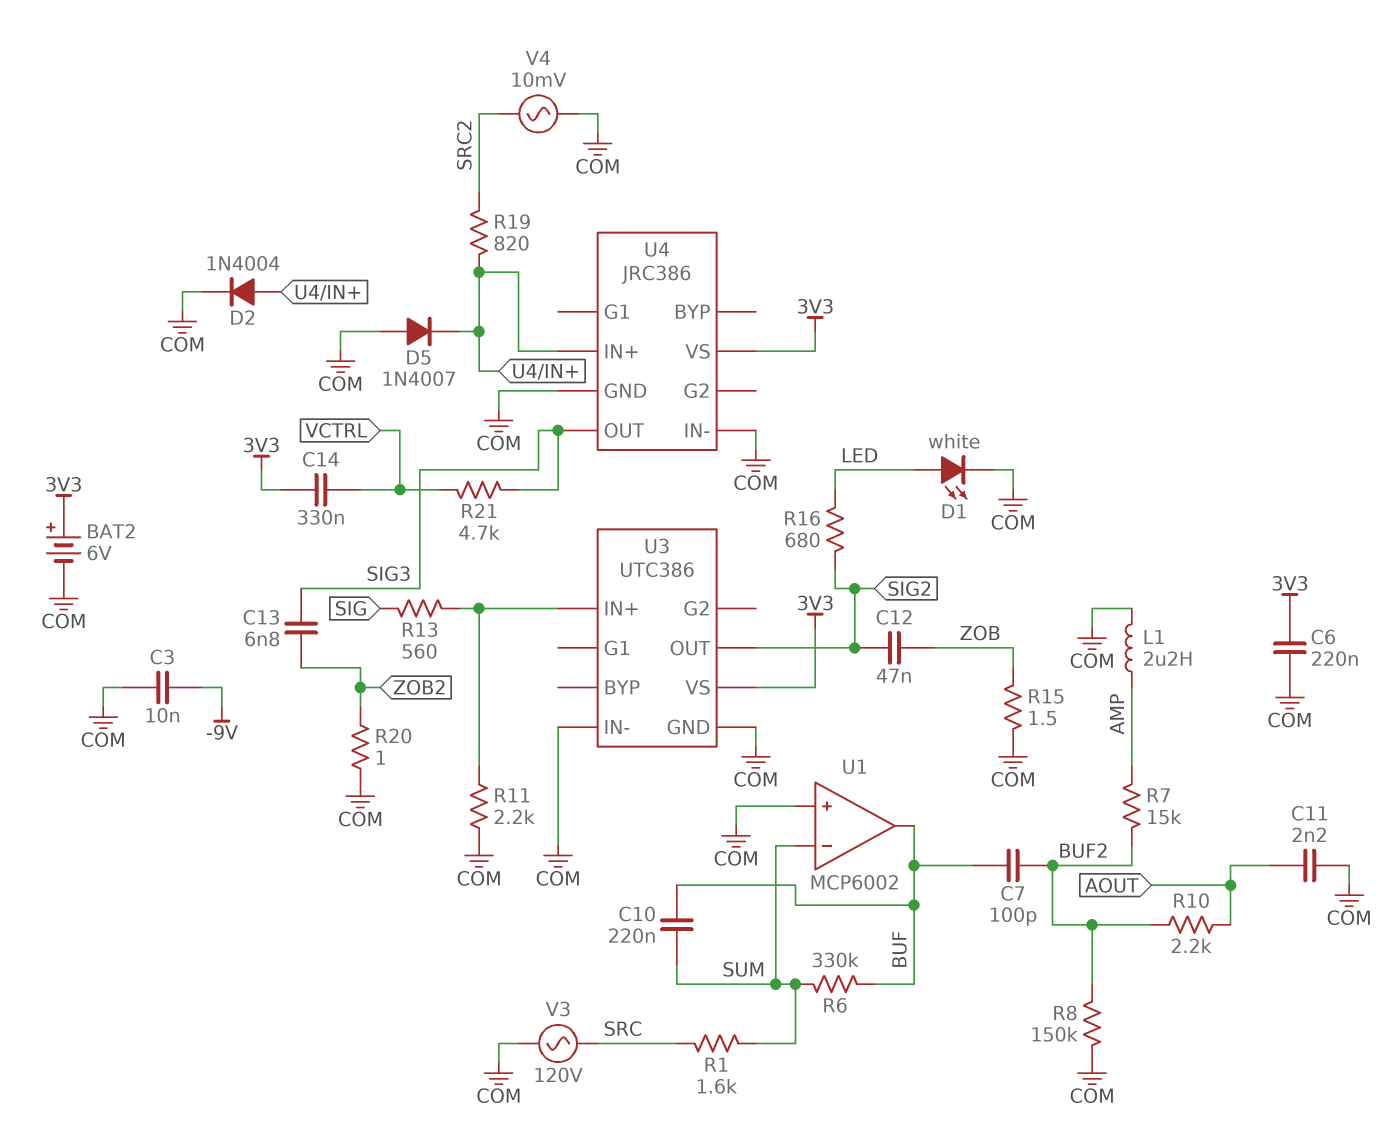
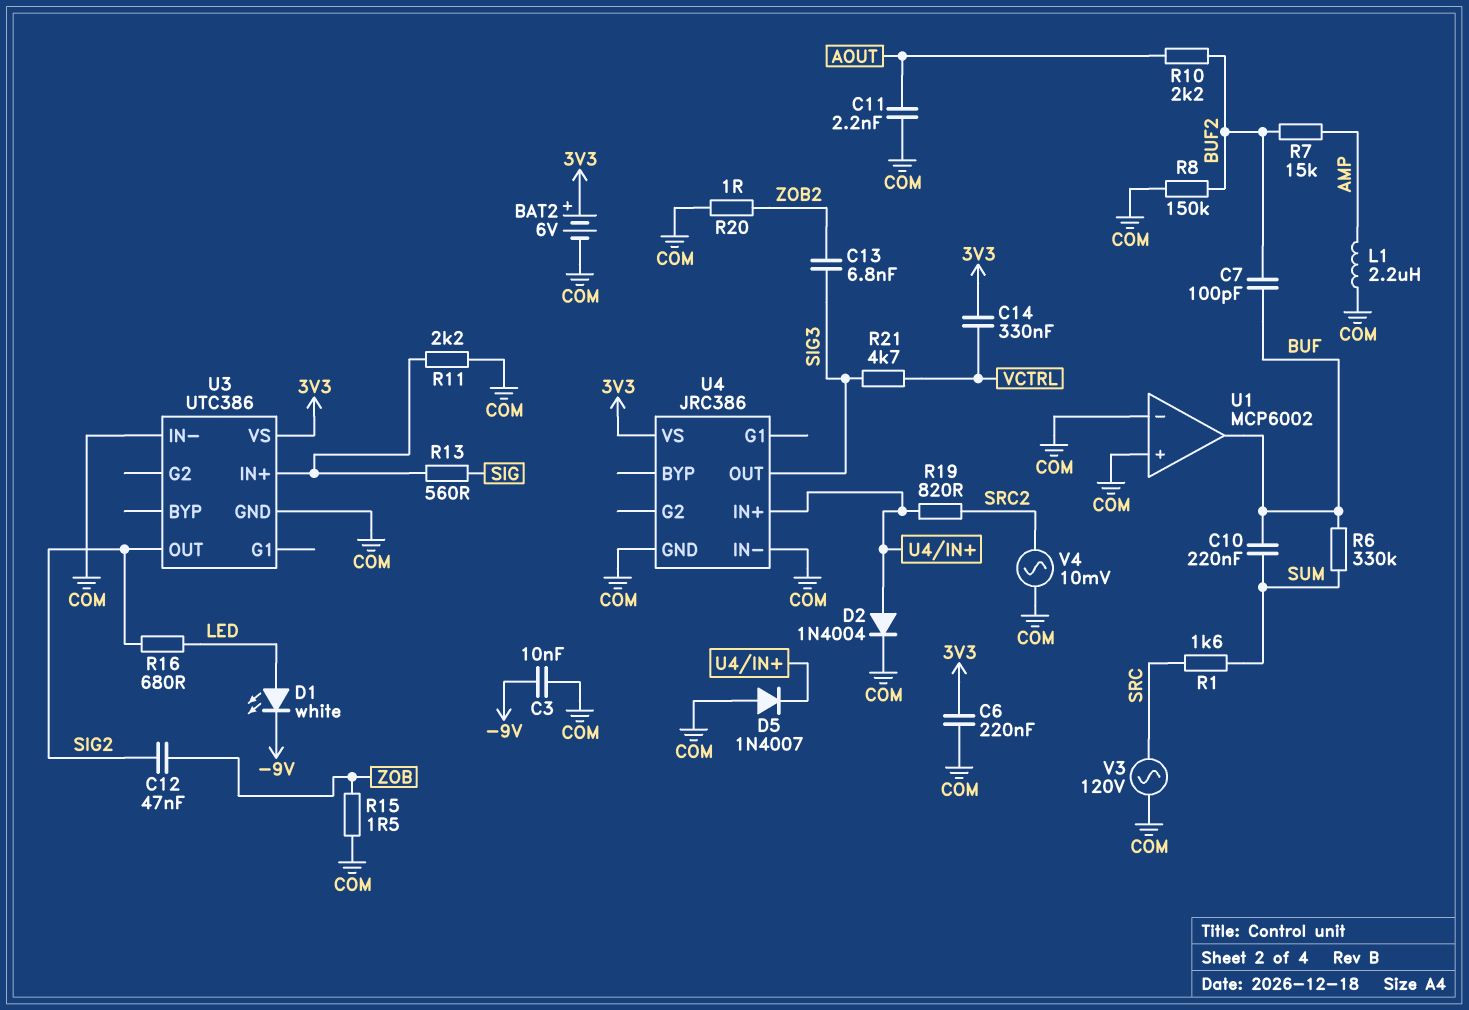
D1: LED white (A LED, K COM) -> LED white (A LED, K -9V)
U1 pin in-: SUM -> COM

